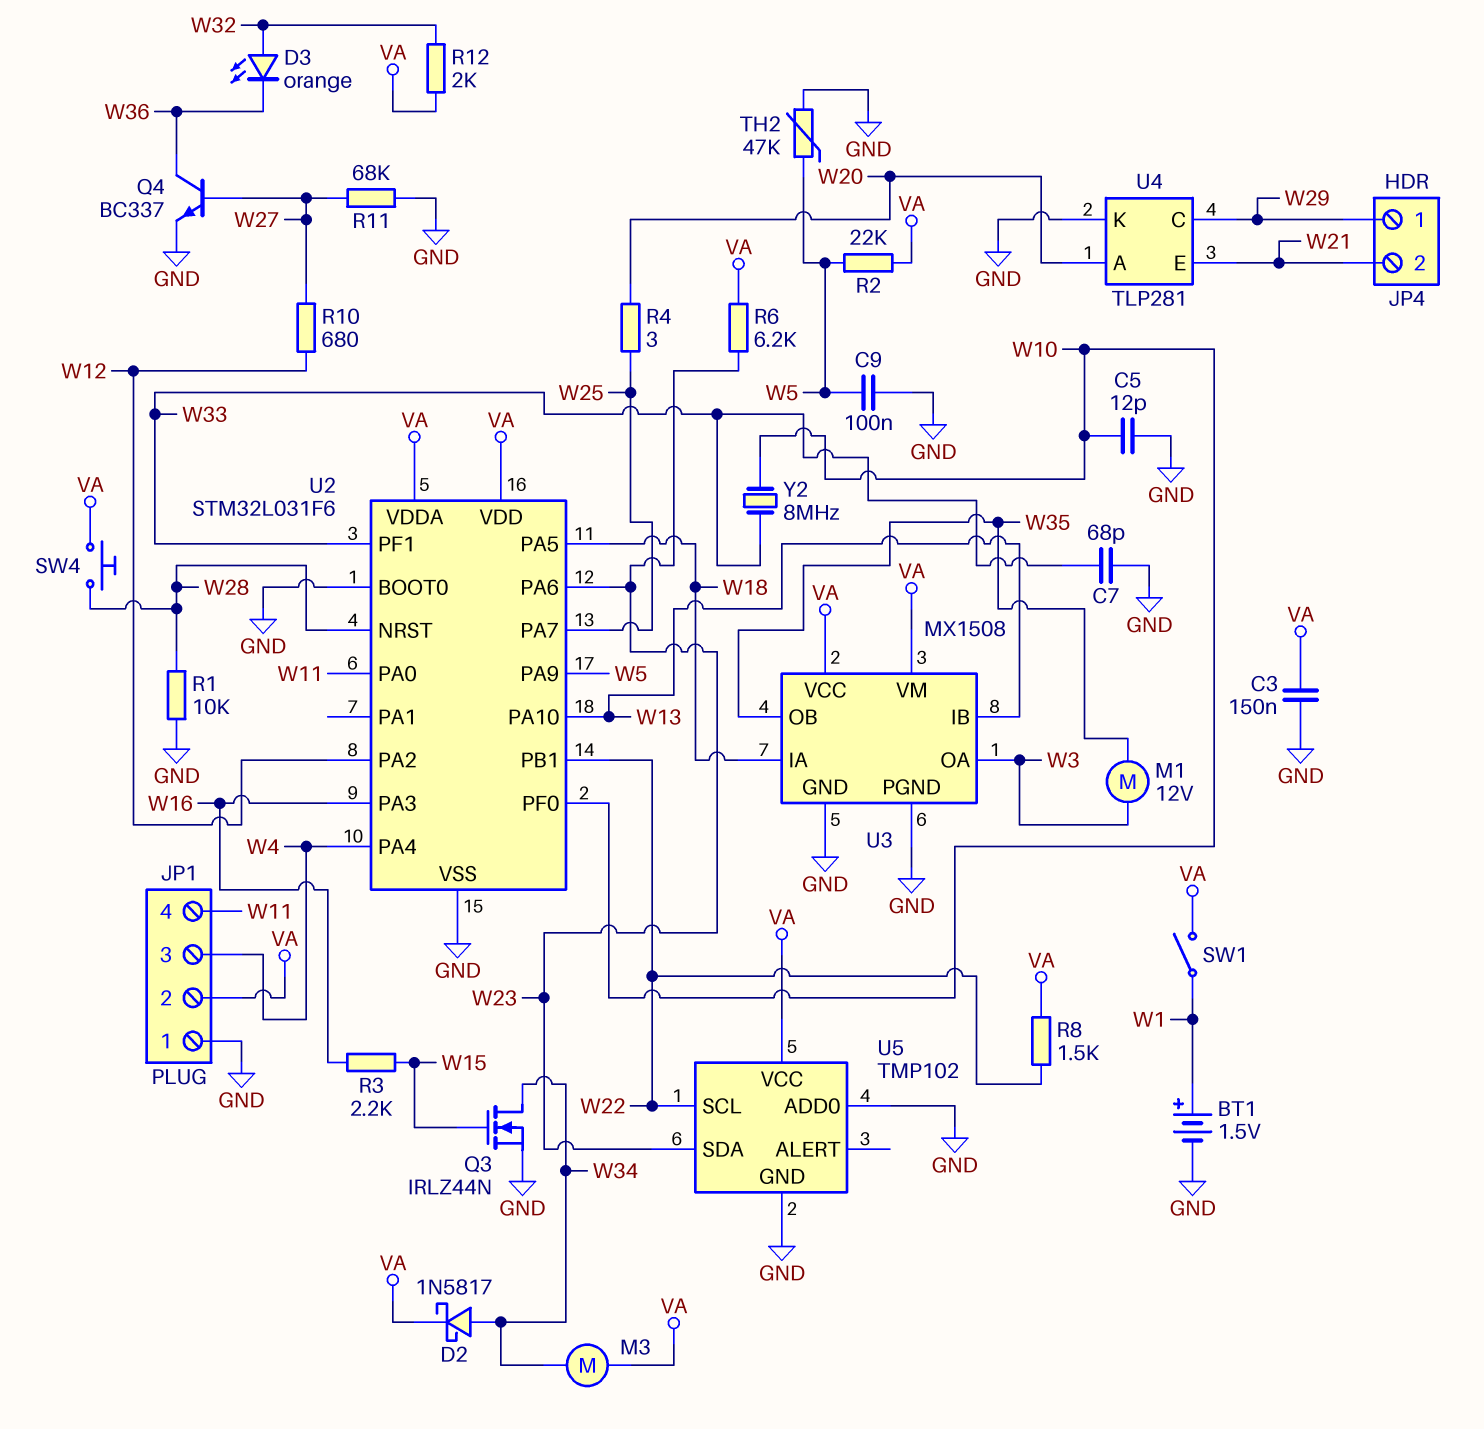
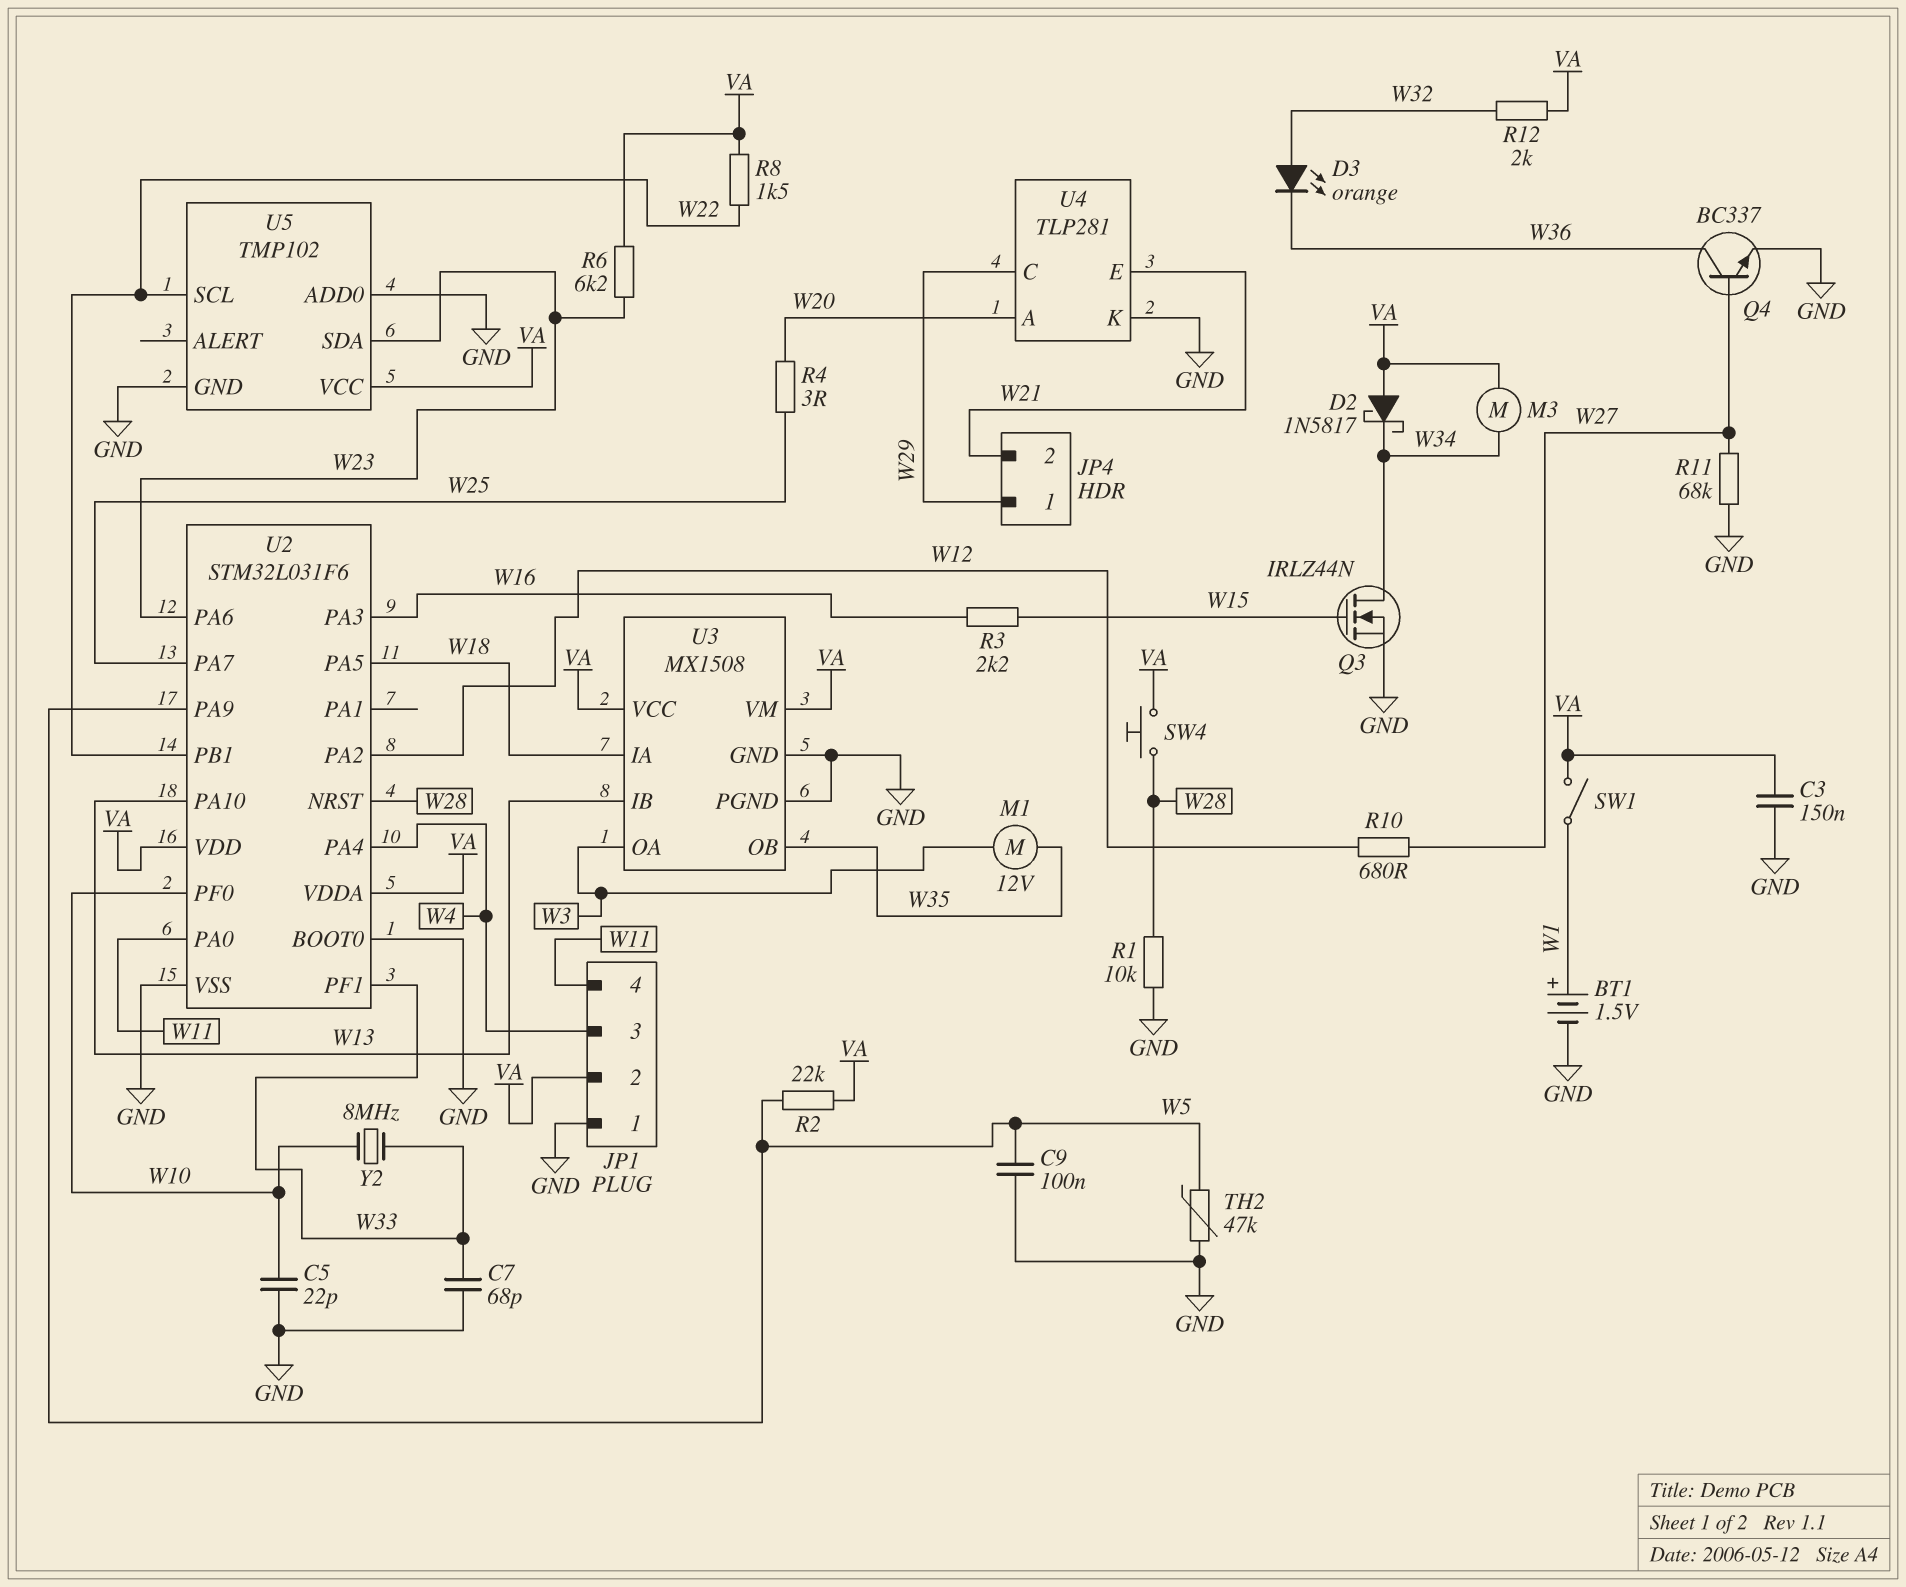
C5: 12pF (GND, W10) -> 22pF (GND, W10)
D2: schottky 1N5817 (A W34, K VA) -> schottky 1N5817 (A VA, K W34)

